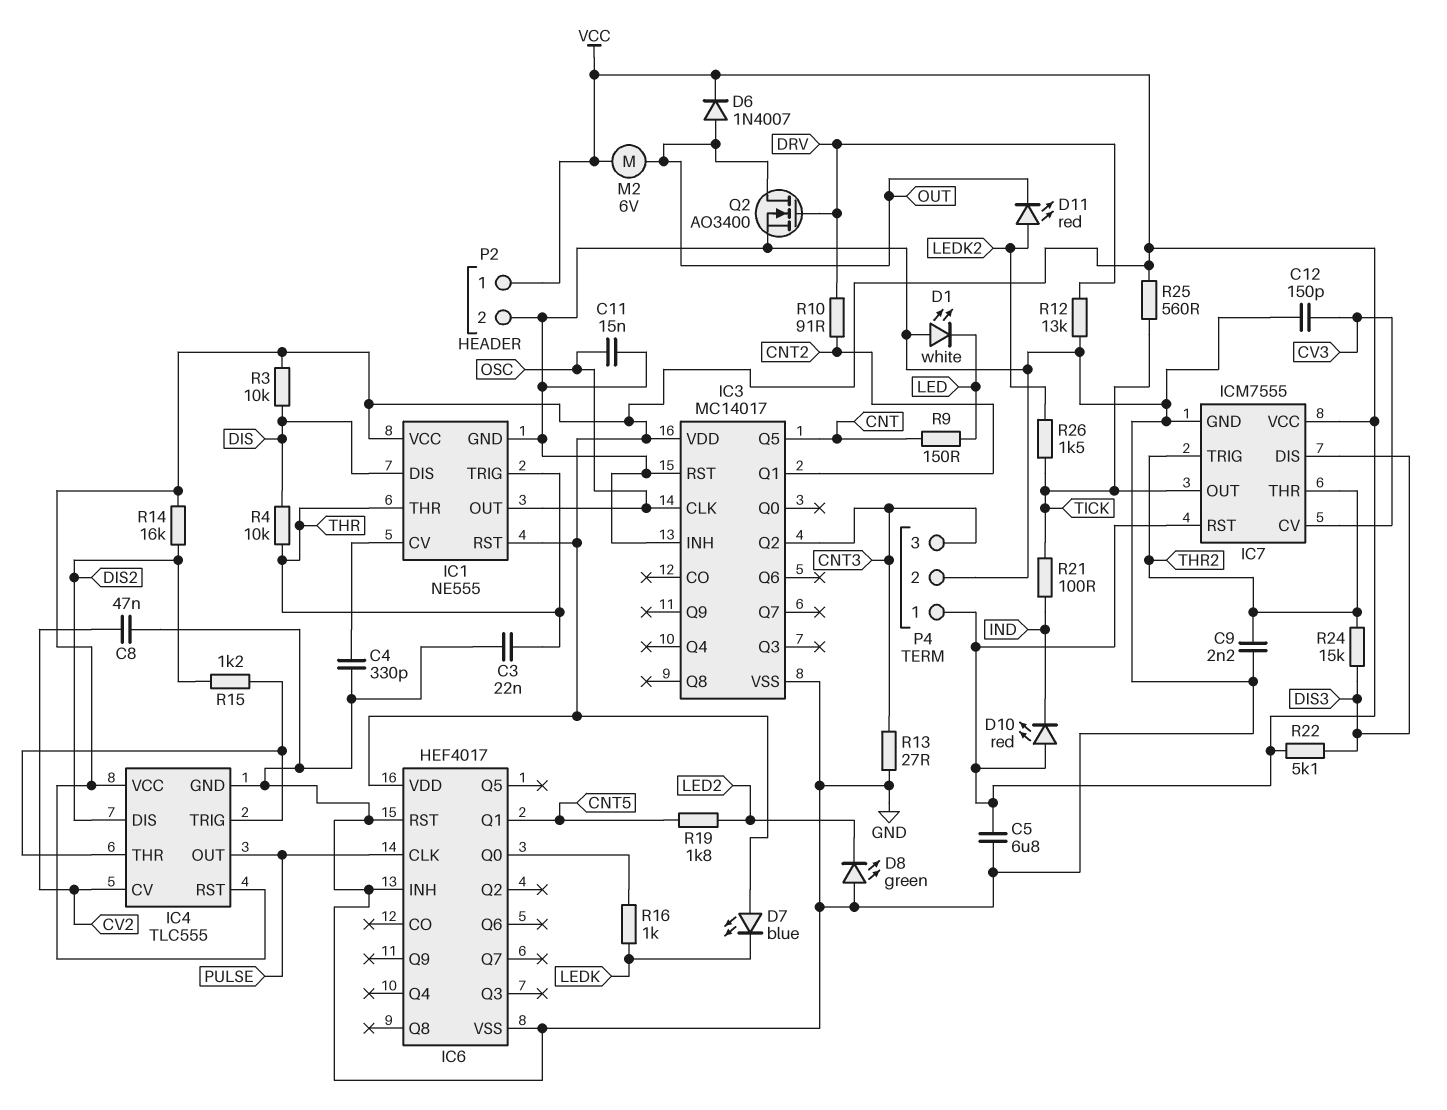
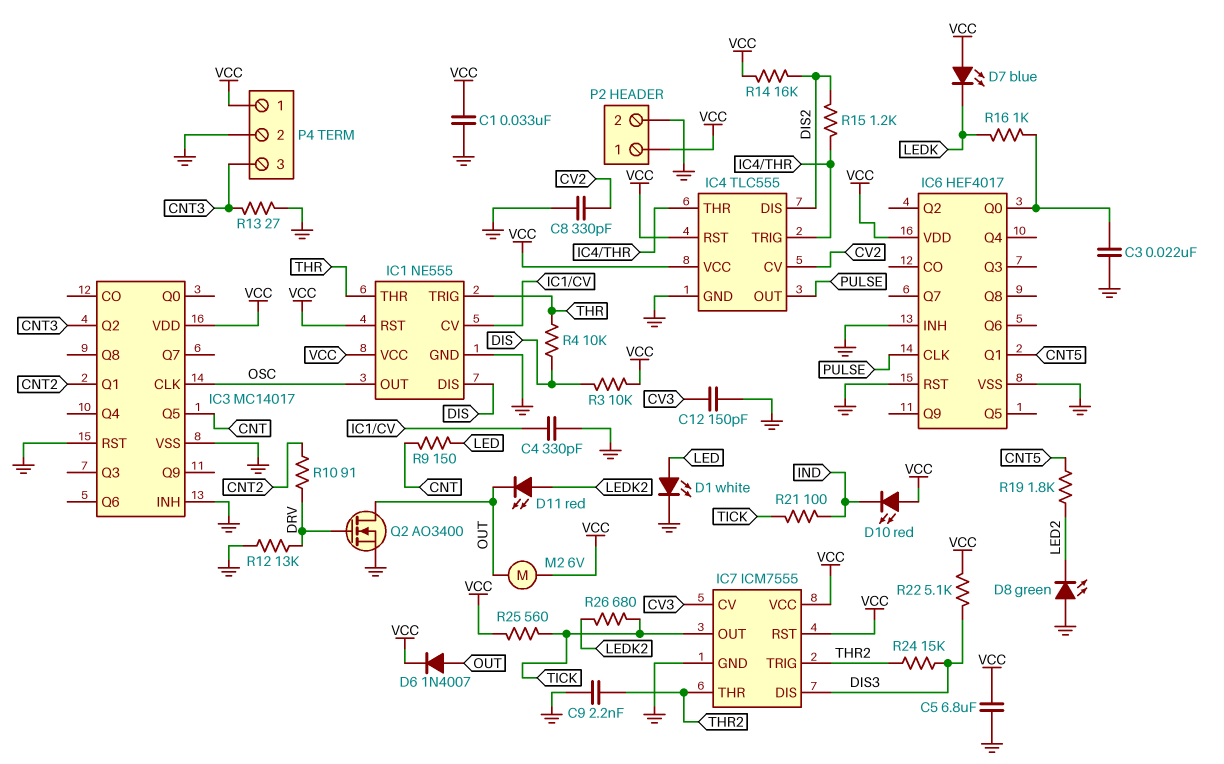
C1: none -> 33nF (GND, VCC)
C3: 22nF (GND, THR) -> 22nF (GND, IC6/Q0)
C8: 47nF (CV2, GND) -> 330pF (CV2, GND)
C11: 15nF (GND, OSC) -> none
D1: LED white (A GND, K LED) -> LED white (A LED, K GND)
R26: 1.5k (LEDK2, TICK) -> 680 (LEDK2, TICK)

